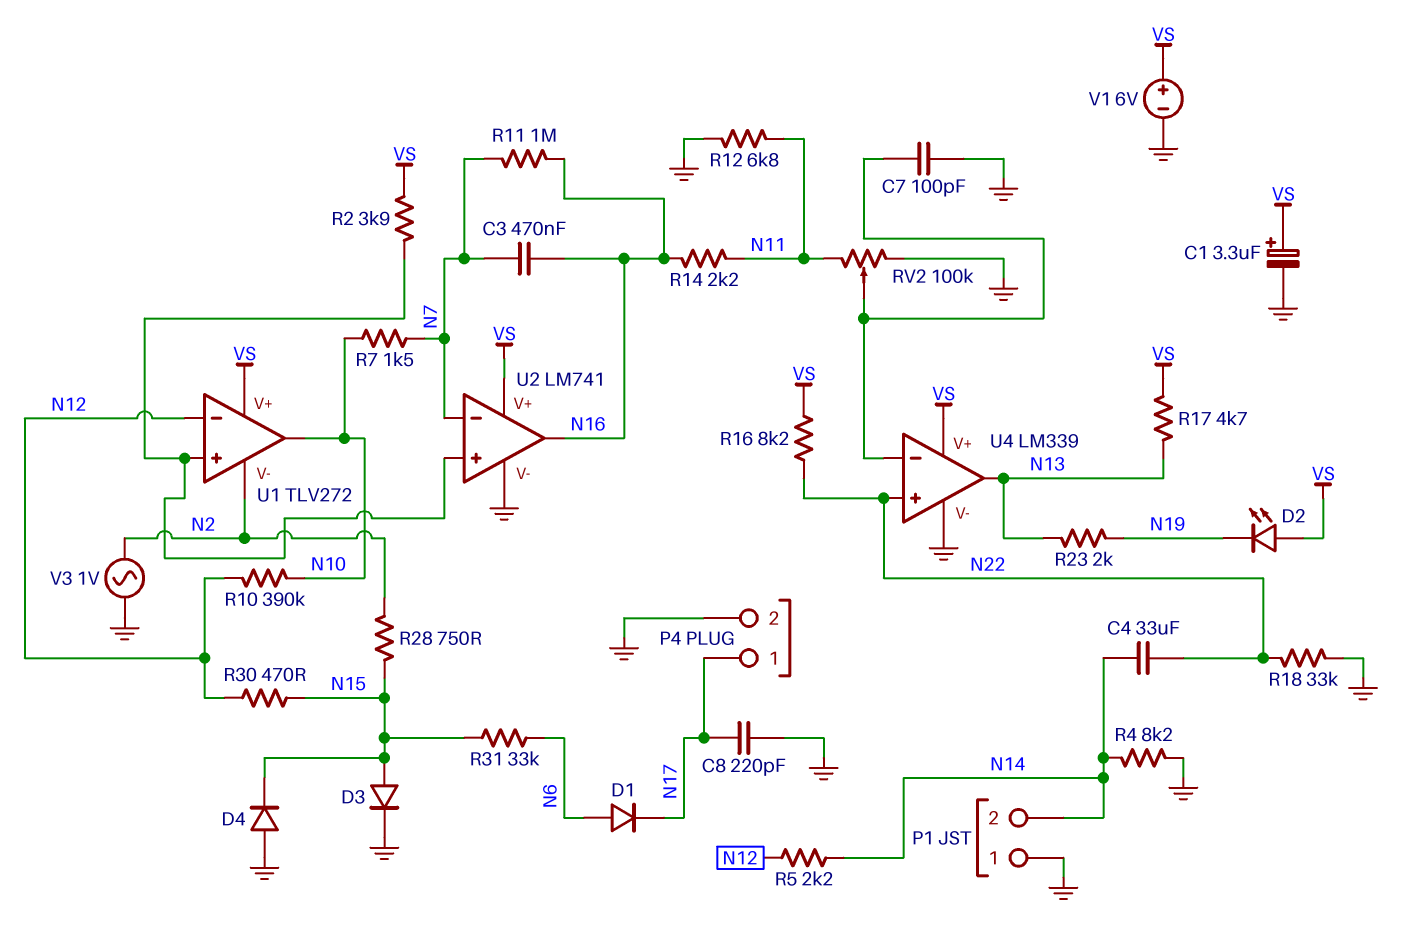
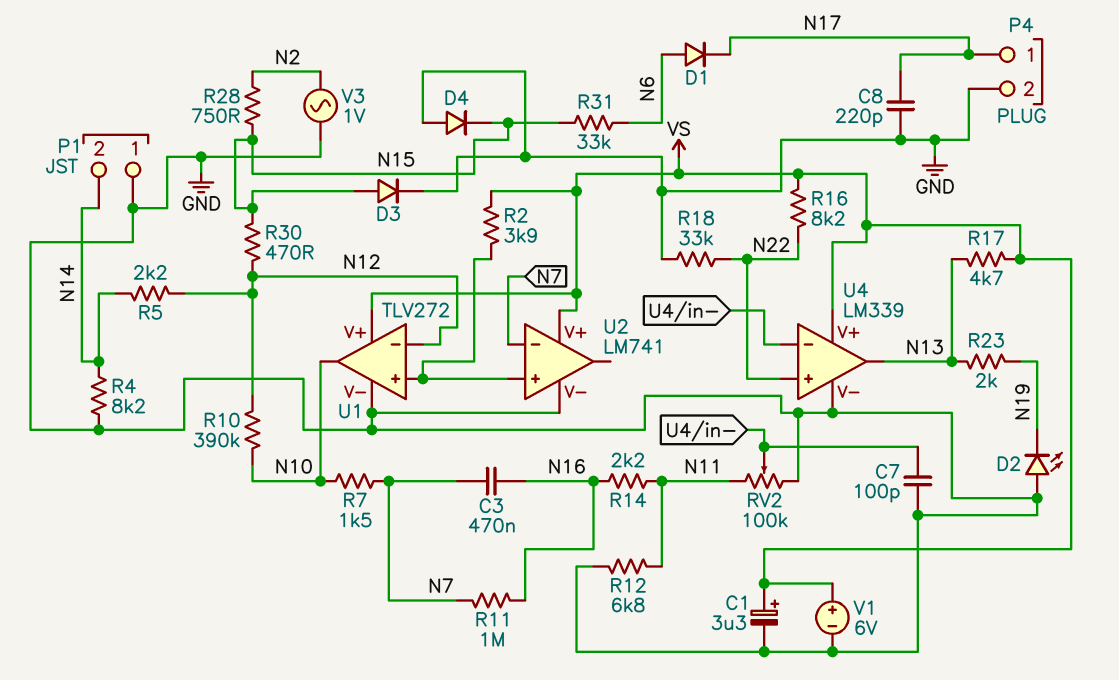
C4: 33uF (N14, N22) -> none
D2: LED (A VS, K N19) -> LED (A GND, K N19)
U1 pin V-: N2 -> GND
U2 pin out: N16 -> none

